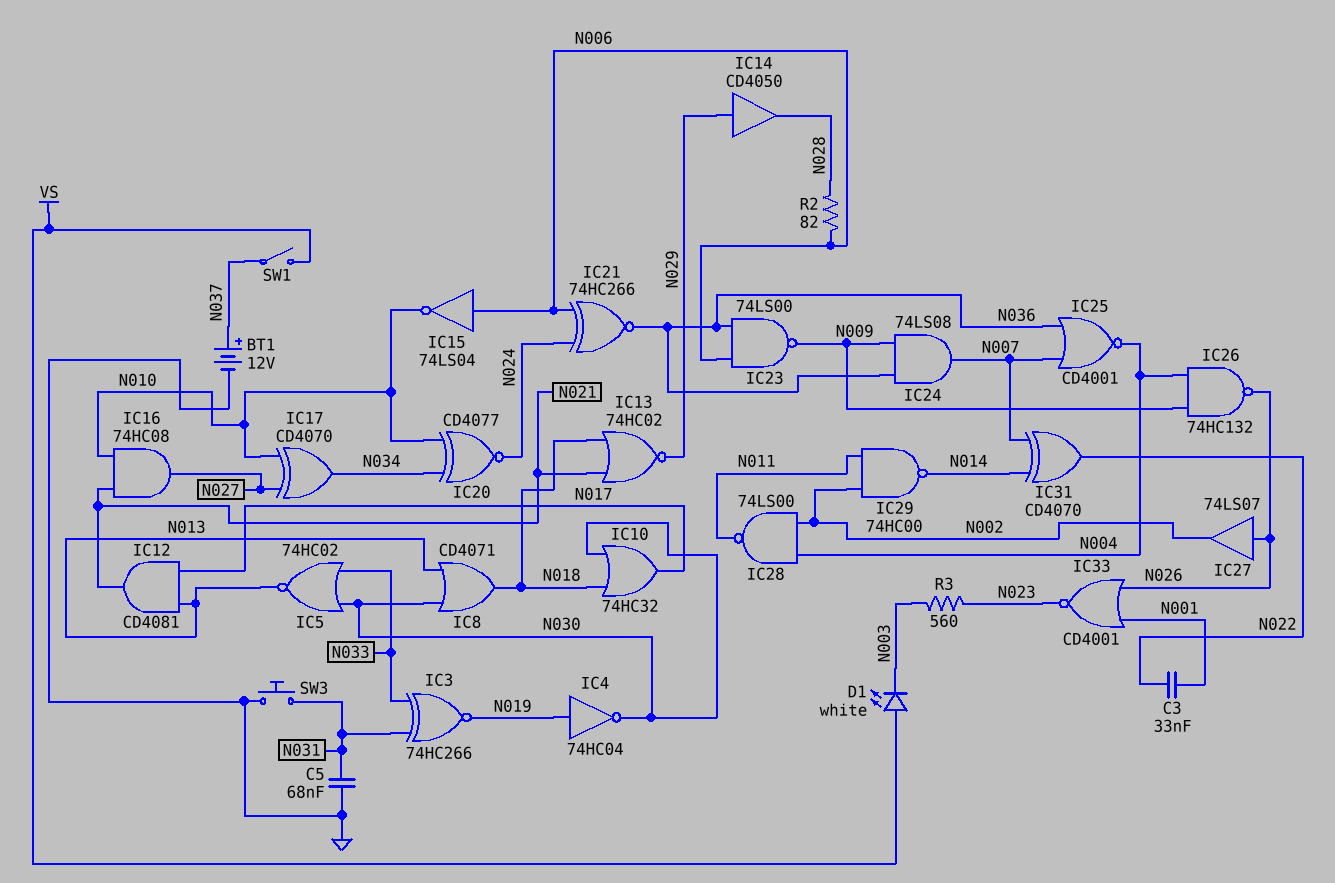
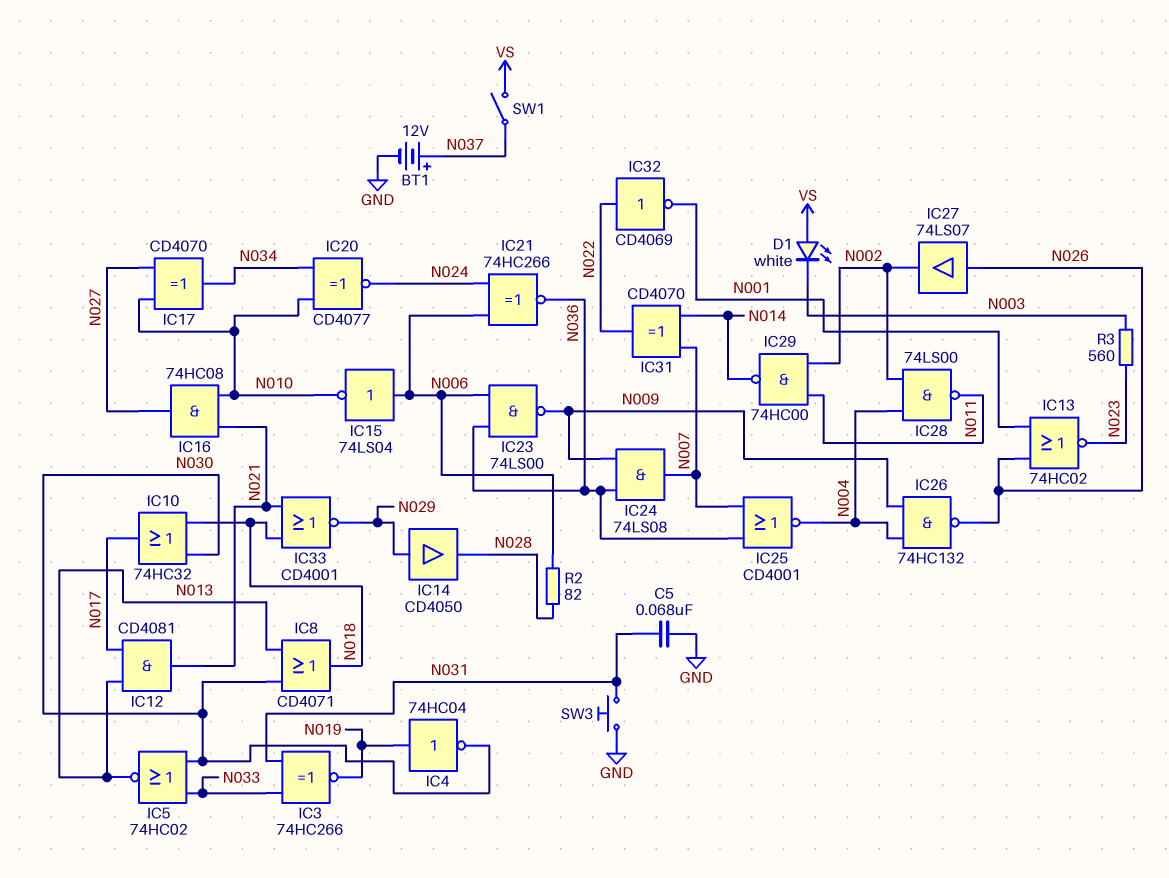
C3: 33nF (N001, N022) -> none
IC13: NOR 74HC02 (in N018, in N021, out N029) -> NOR 74HC02 (in N001, in N026, out N023)
IC32: none -> NOT CD4069 (in N022, out N001)
IC33: NOR CD4001 (in N001, in N026, out N023) -> NOR CD4001 (in N018, in N021, out N029)

